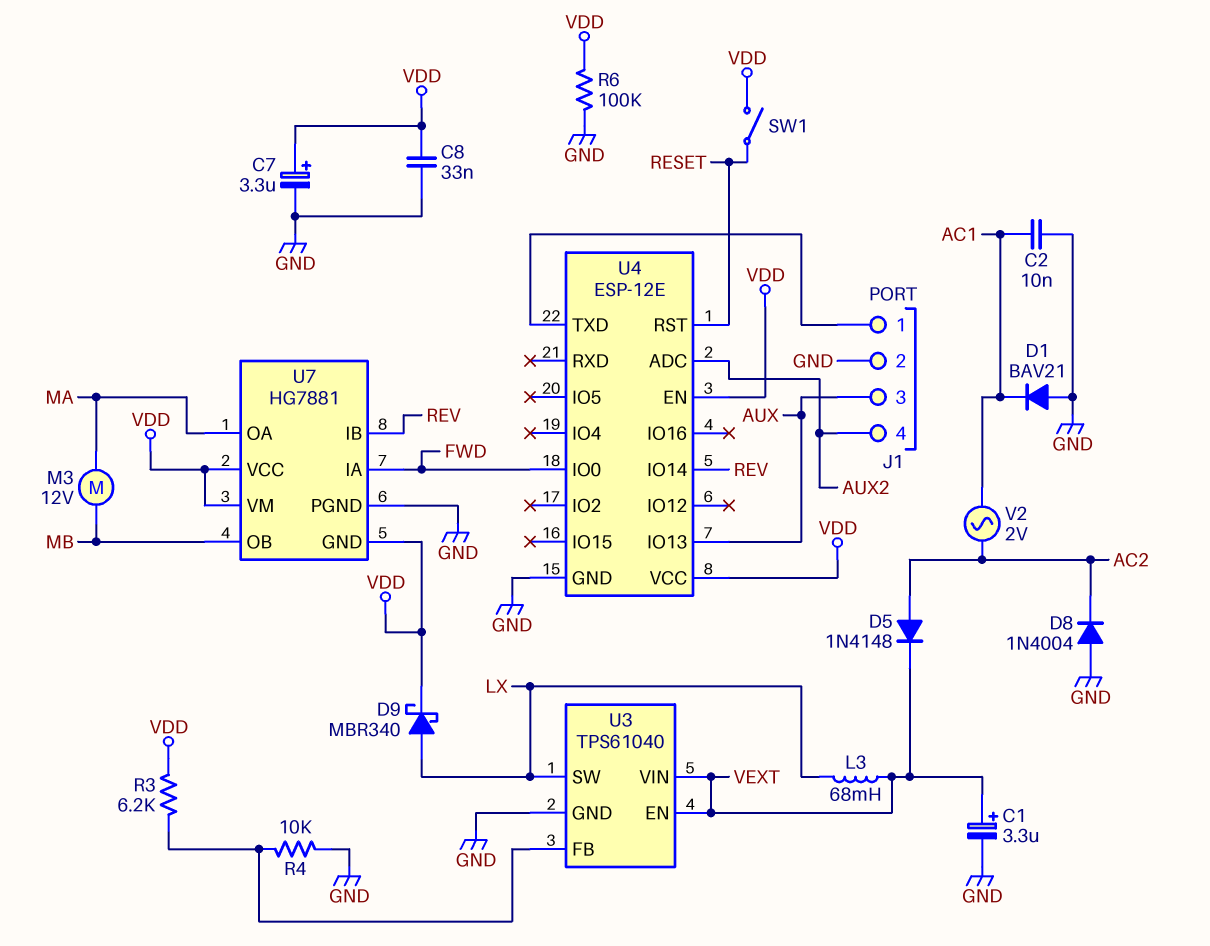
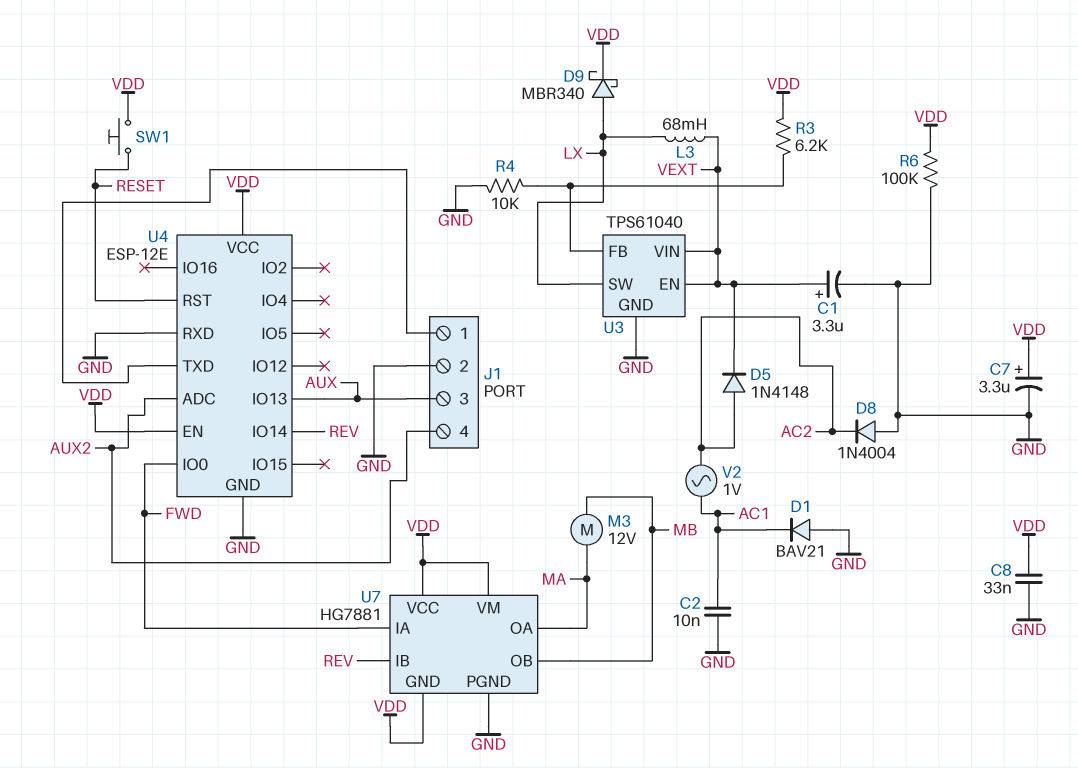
SW1: switch (RESET, VDD) -> button (RESET, VDD)
U4 pin RXD: none -> GND
V2: AC 2V (AC1, AC2) -> AC 1V (AC1, AC2)

